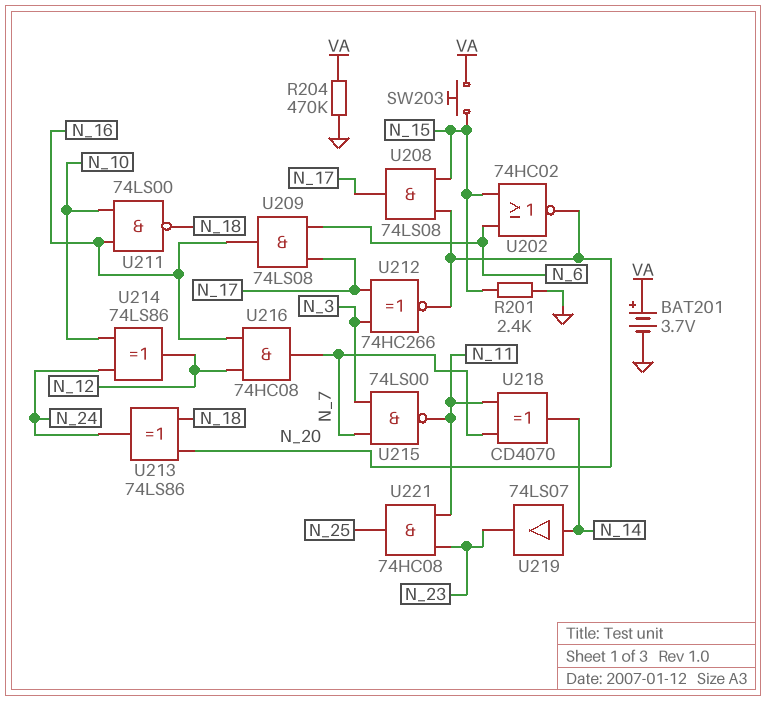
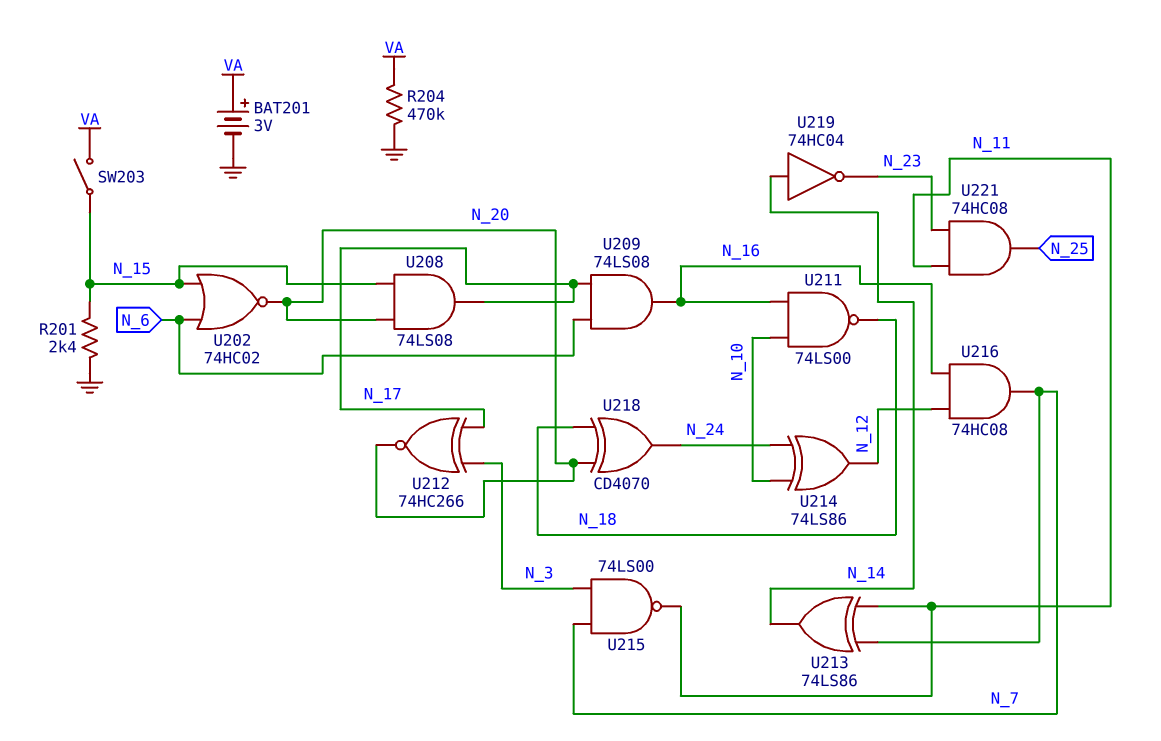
BAT201: 3.7V (plus VA, minus GND) -> 3V (plus VA, minus GND)
SW203: button (N_15, VA) -> switch (N_15, VA)
U213: XOR 74LS86 (in N_18, in N_20, out N_24) -> XOR 74LS86 (in N_7, in N_11, out N_14)
U218: XOR CD4070 (in N_7, in N_11, out N_14) -> XOR CD4070 (in N_18, in N_20, out N_24)
U219: buffer 74LS07 (in N_14, out N_23) -> NOT 74HC04 (in N_14, out N_23)

